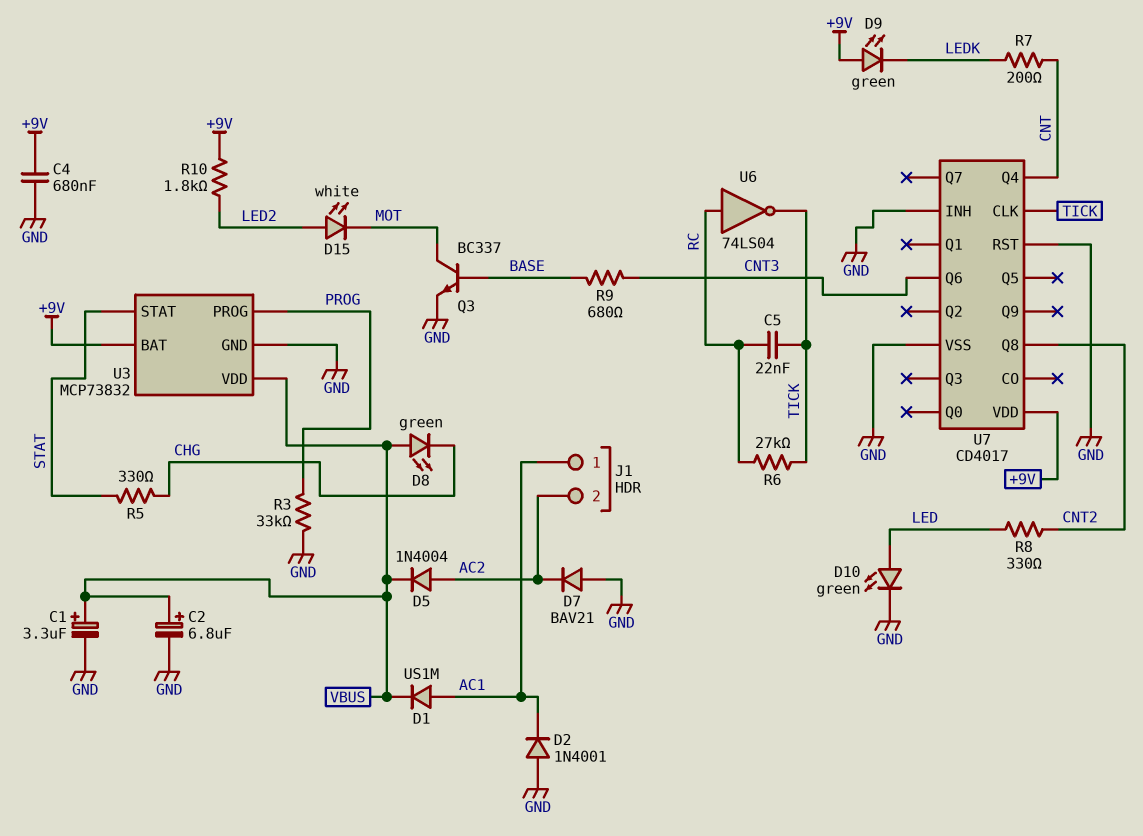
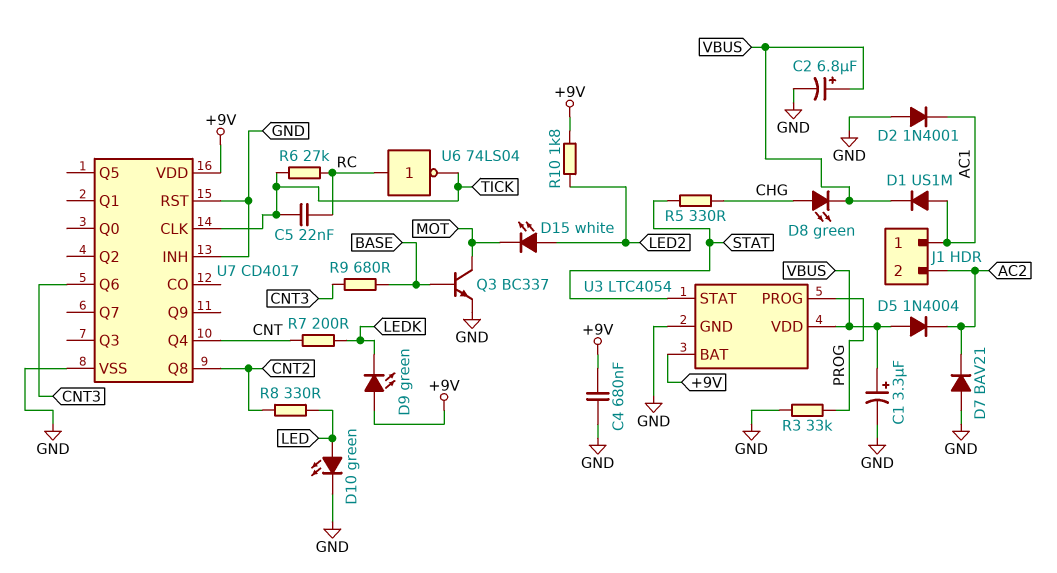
D5: diode 1N4004 (A AC2, K VBUS) -> diode 1N4004 (A VBUS, K AC2)
D8: LED green (A VBUS, K CHG) -> LED green (A CHG, K VBUS)
U3: MCP73832 -> LTC4054

